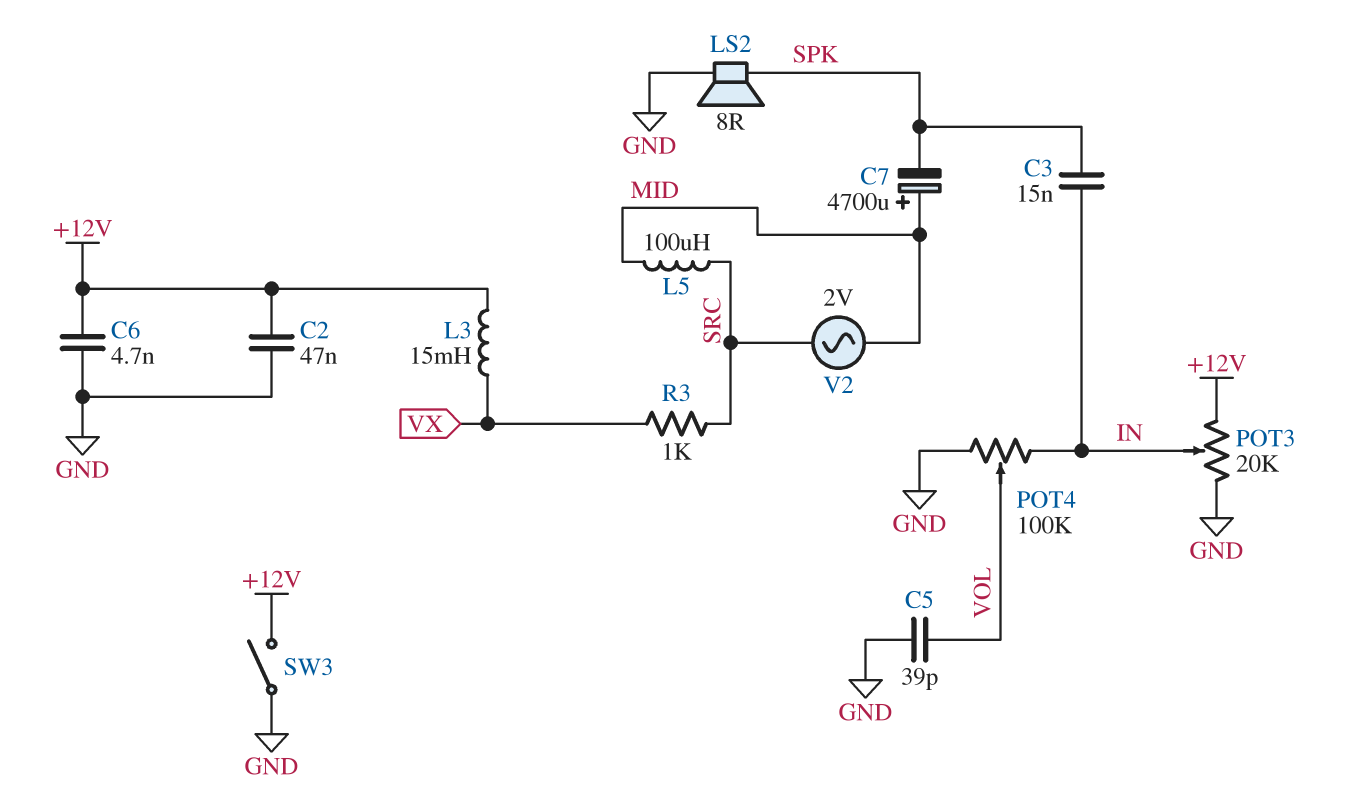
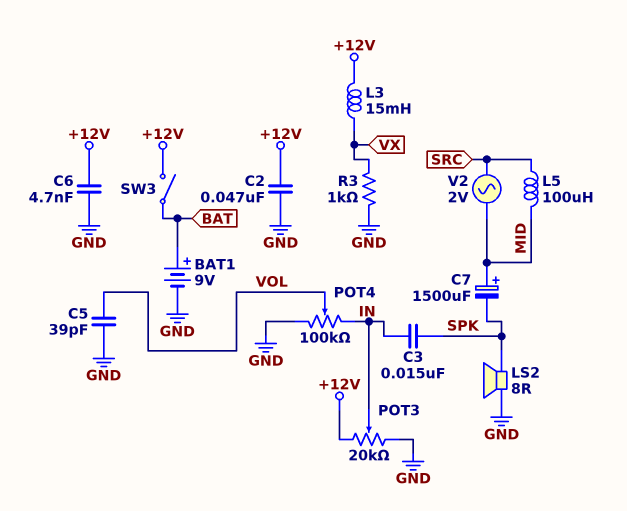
BAT1: none -> 9V (plus BAT, minus GND)
C7: 4700uF (plus MID, minus SPK) -> 1500uF (plus MID, minus SPK)
R3: 1k (SRC, VX) -> 1k (GND, VX)
SW3: switch (+12V, GND) -> switch (+12V, BAT)

